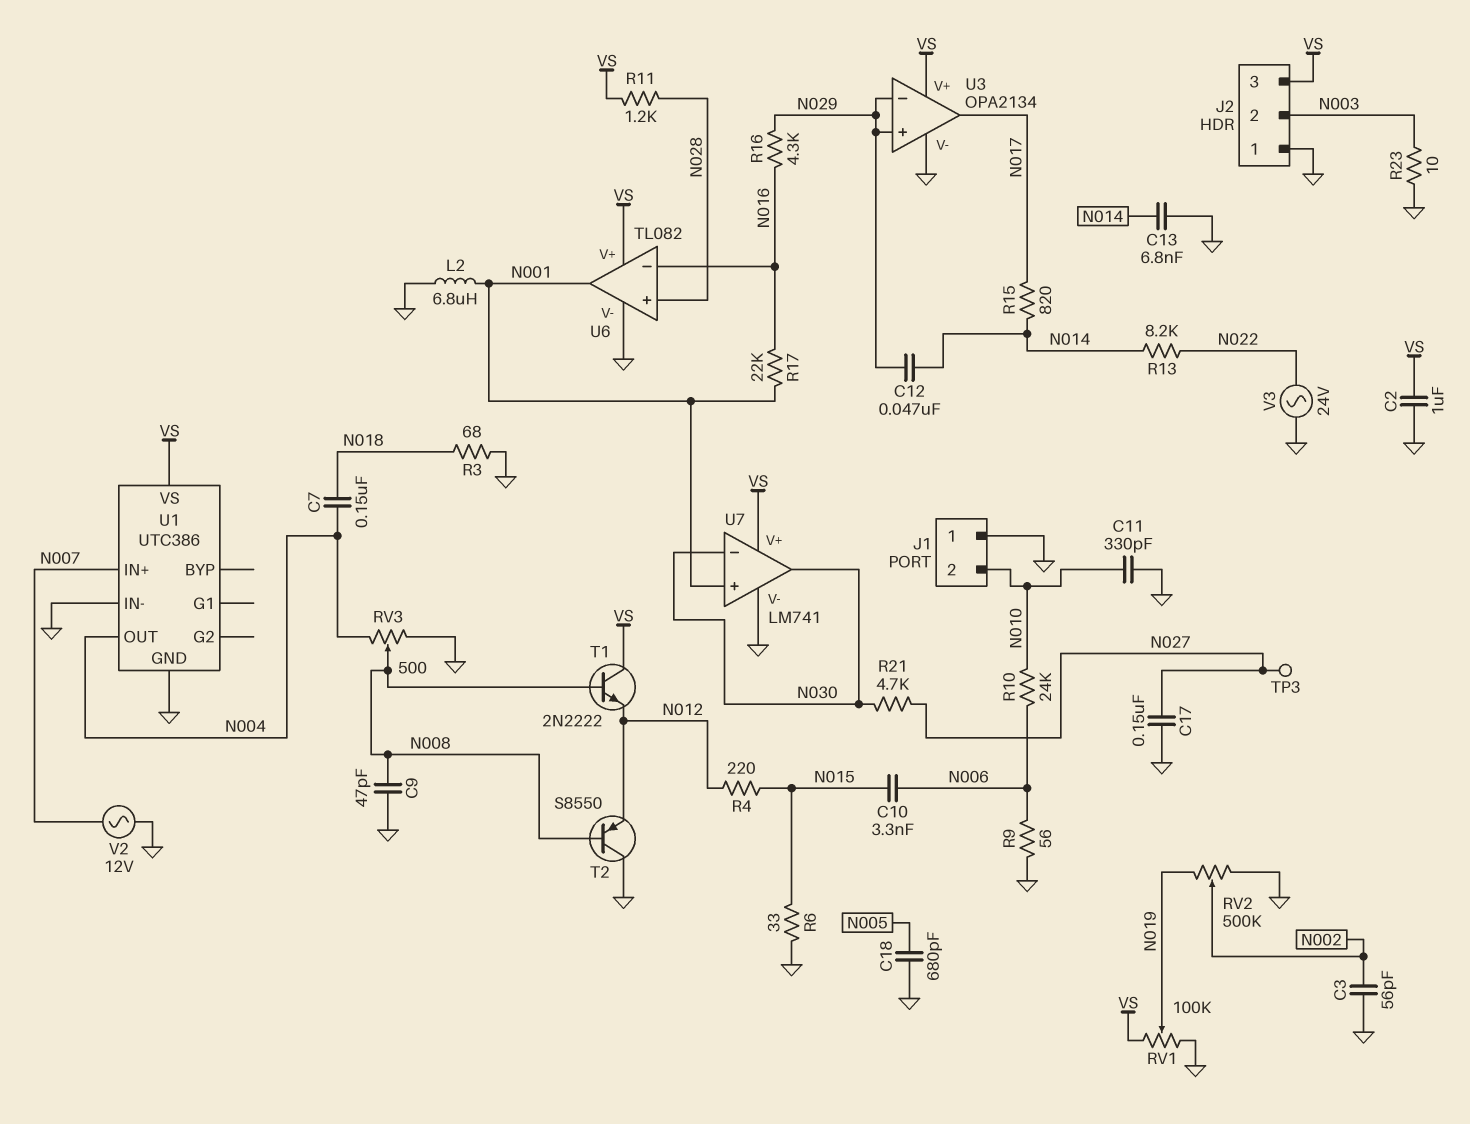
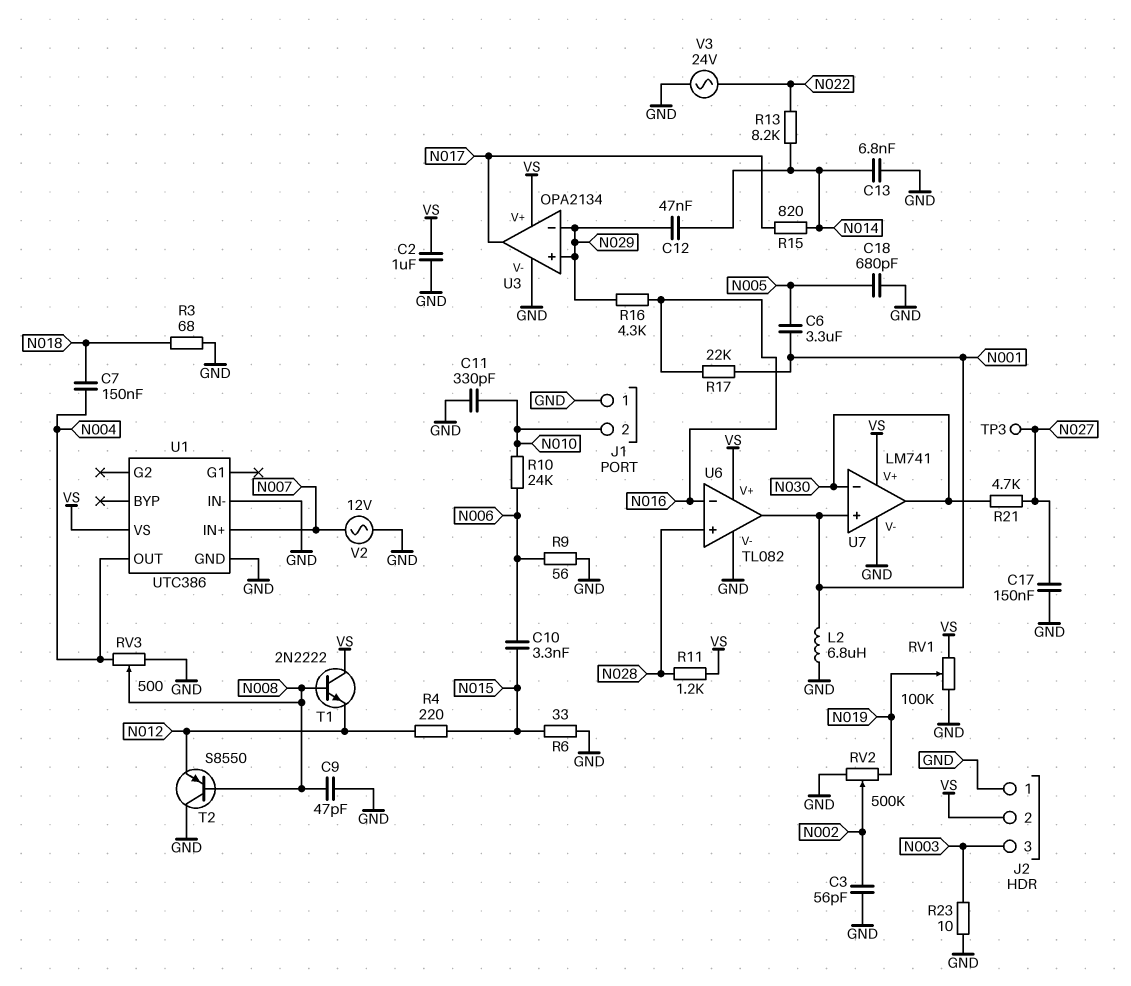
C6: none -> 3.3uF (N001, N005)
J2 pin 2: N003 -> VS
J2 pin 3: VS -> N003

